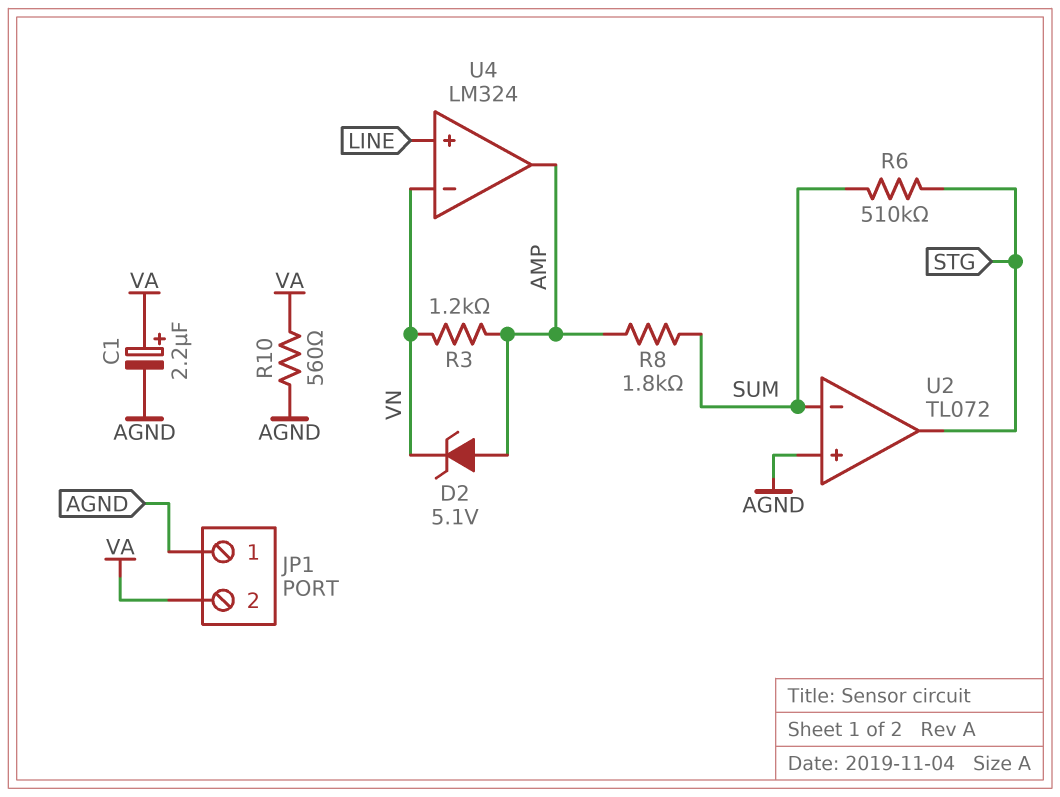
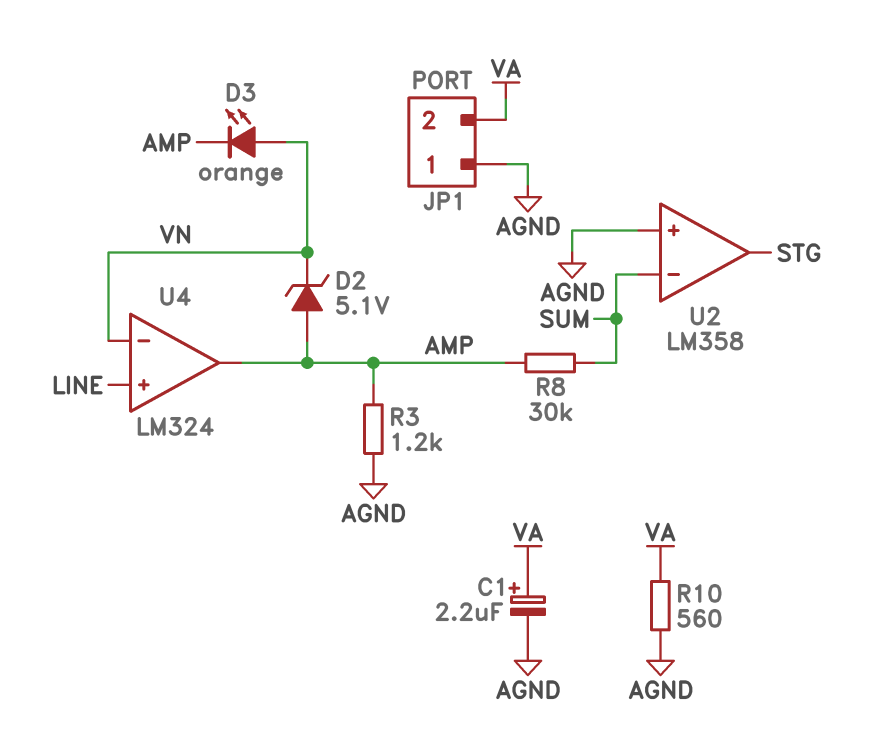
D3: none -> LED orange (A VN, K AMP)
R3: 1.2k (AMP, VN) -> 1.2k (AGND, AMP)
R6: 510k (STG, SUM) -> none
R8: 1.8k (AMP, SUM) -> 30k (AMP, SUM)
U2: TL072 -> LM358

